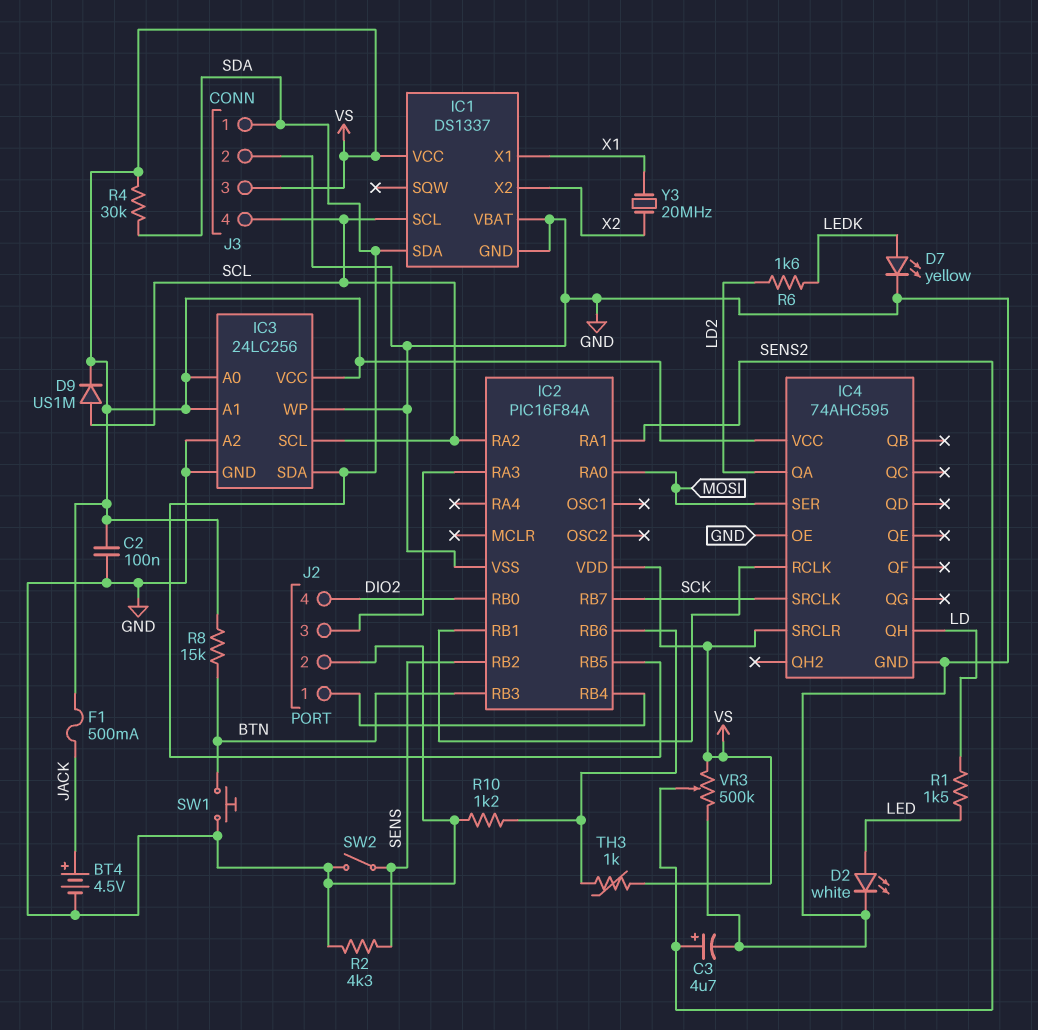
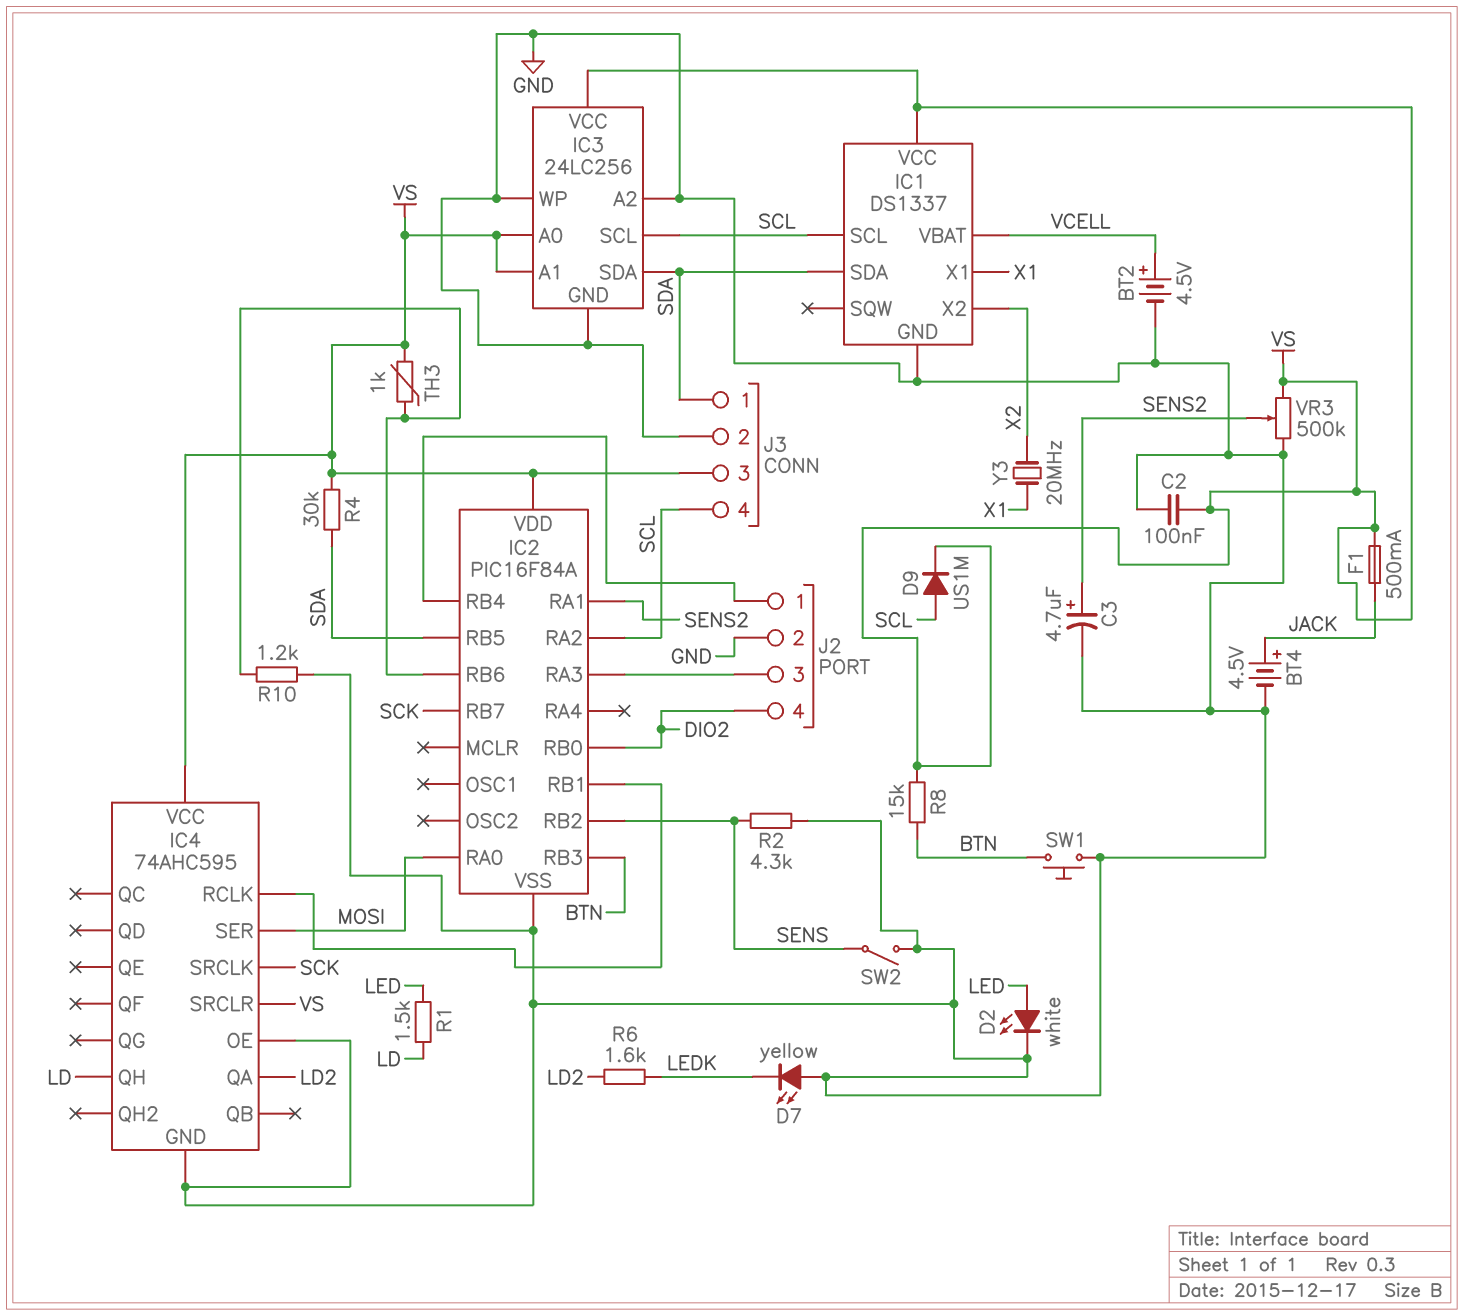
BT2: none -> 4.5V (plus VCELL, minus GND)
D7: LED yellow (A LEDK, K GND) -> LED yellow (A GND, K LEDK)
IC1 pin VBAT: GND -> VCELL

